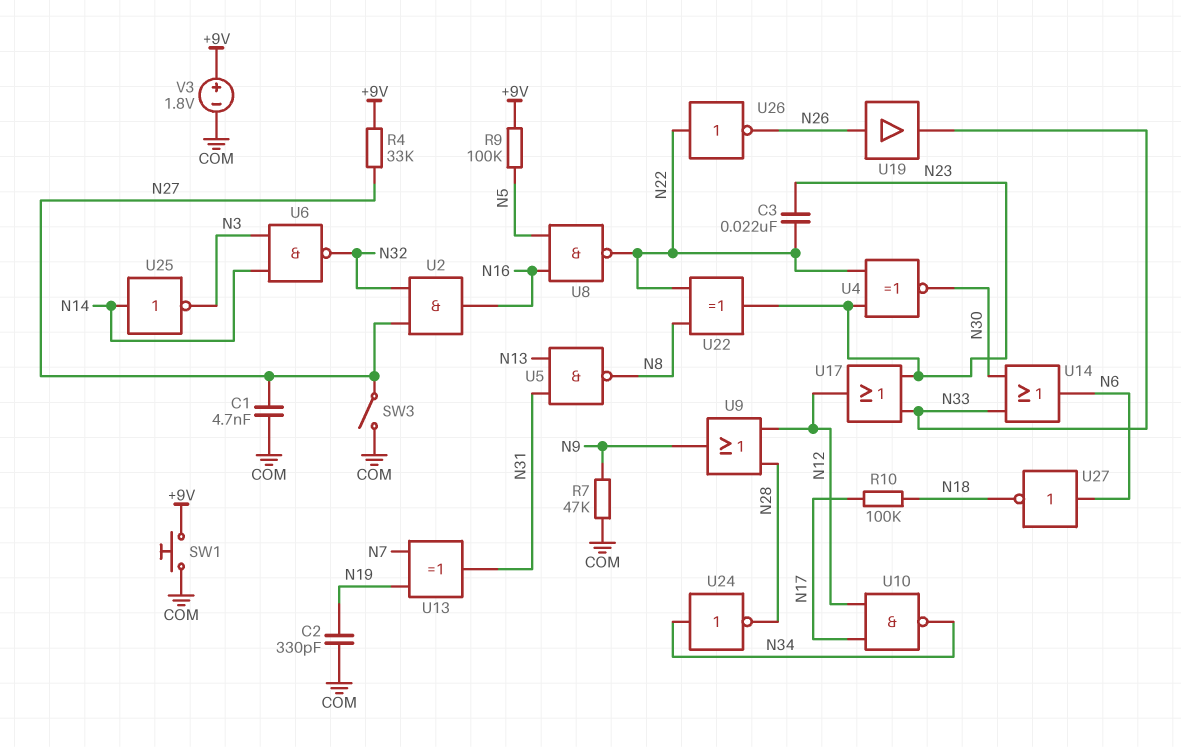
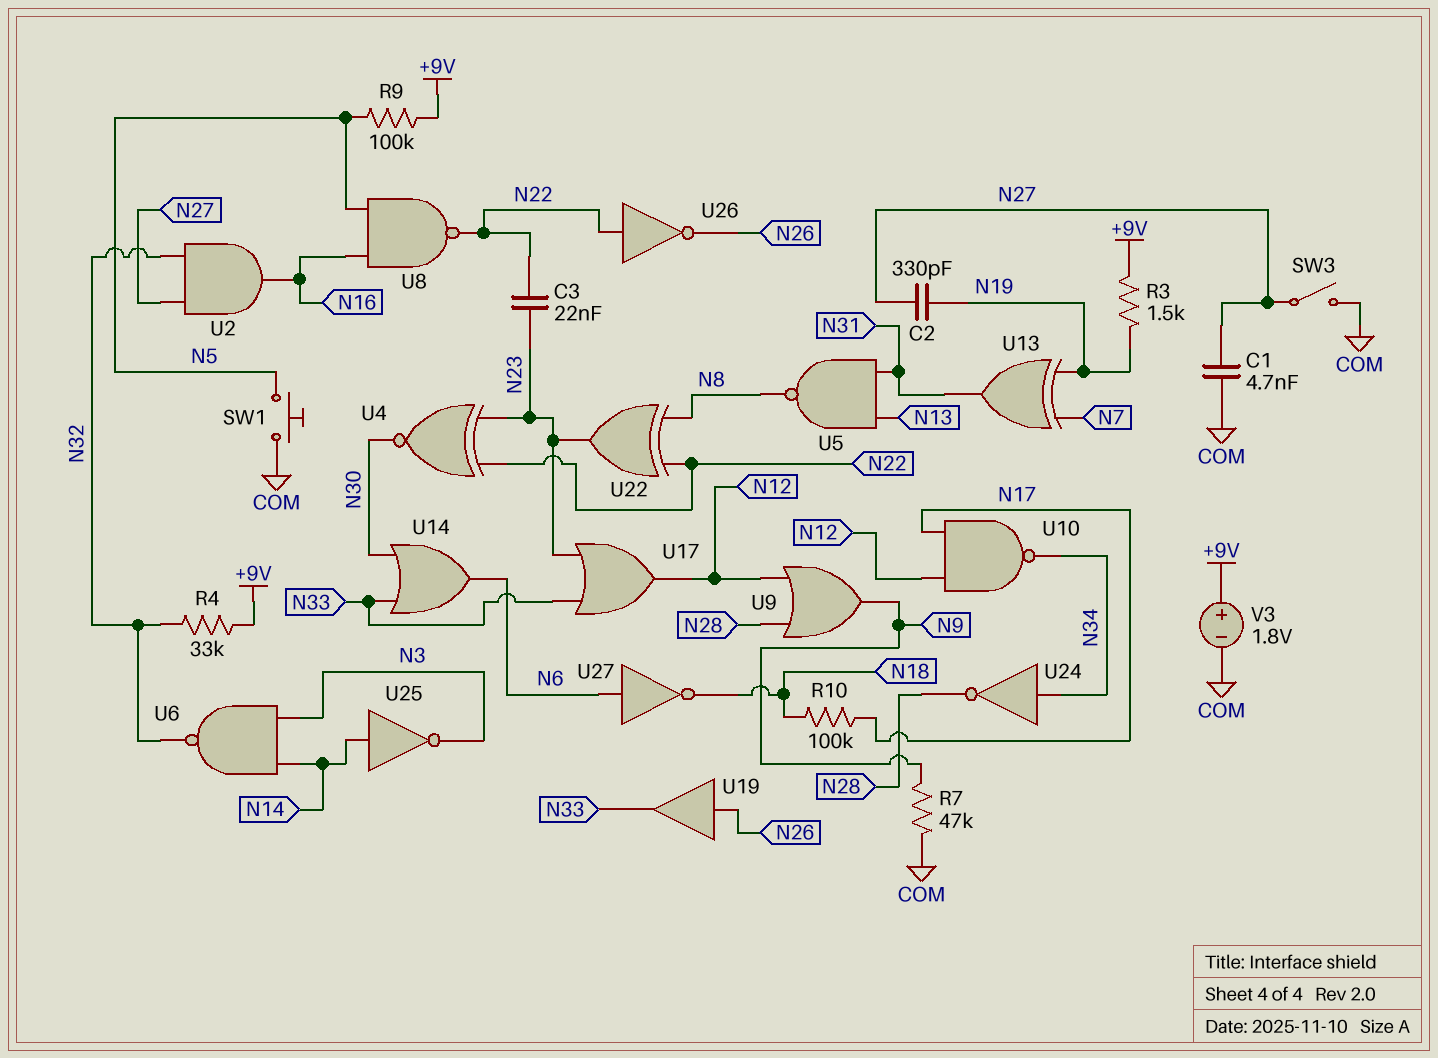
C2: 330pF (COM, N19) -> 330pF (N19, N27)
R3: none -> 1.5k (+9V, N19)
R4: 33k (+9V, N27) -> 33k (+9V, N32)
SW1: button (+9V, COM) -> button (COM, N5)

